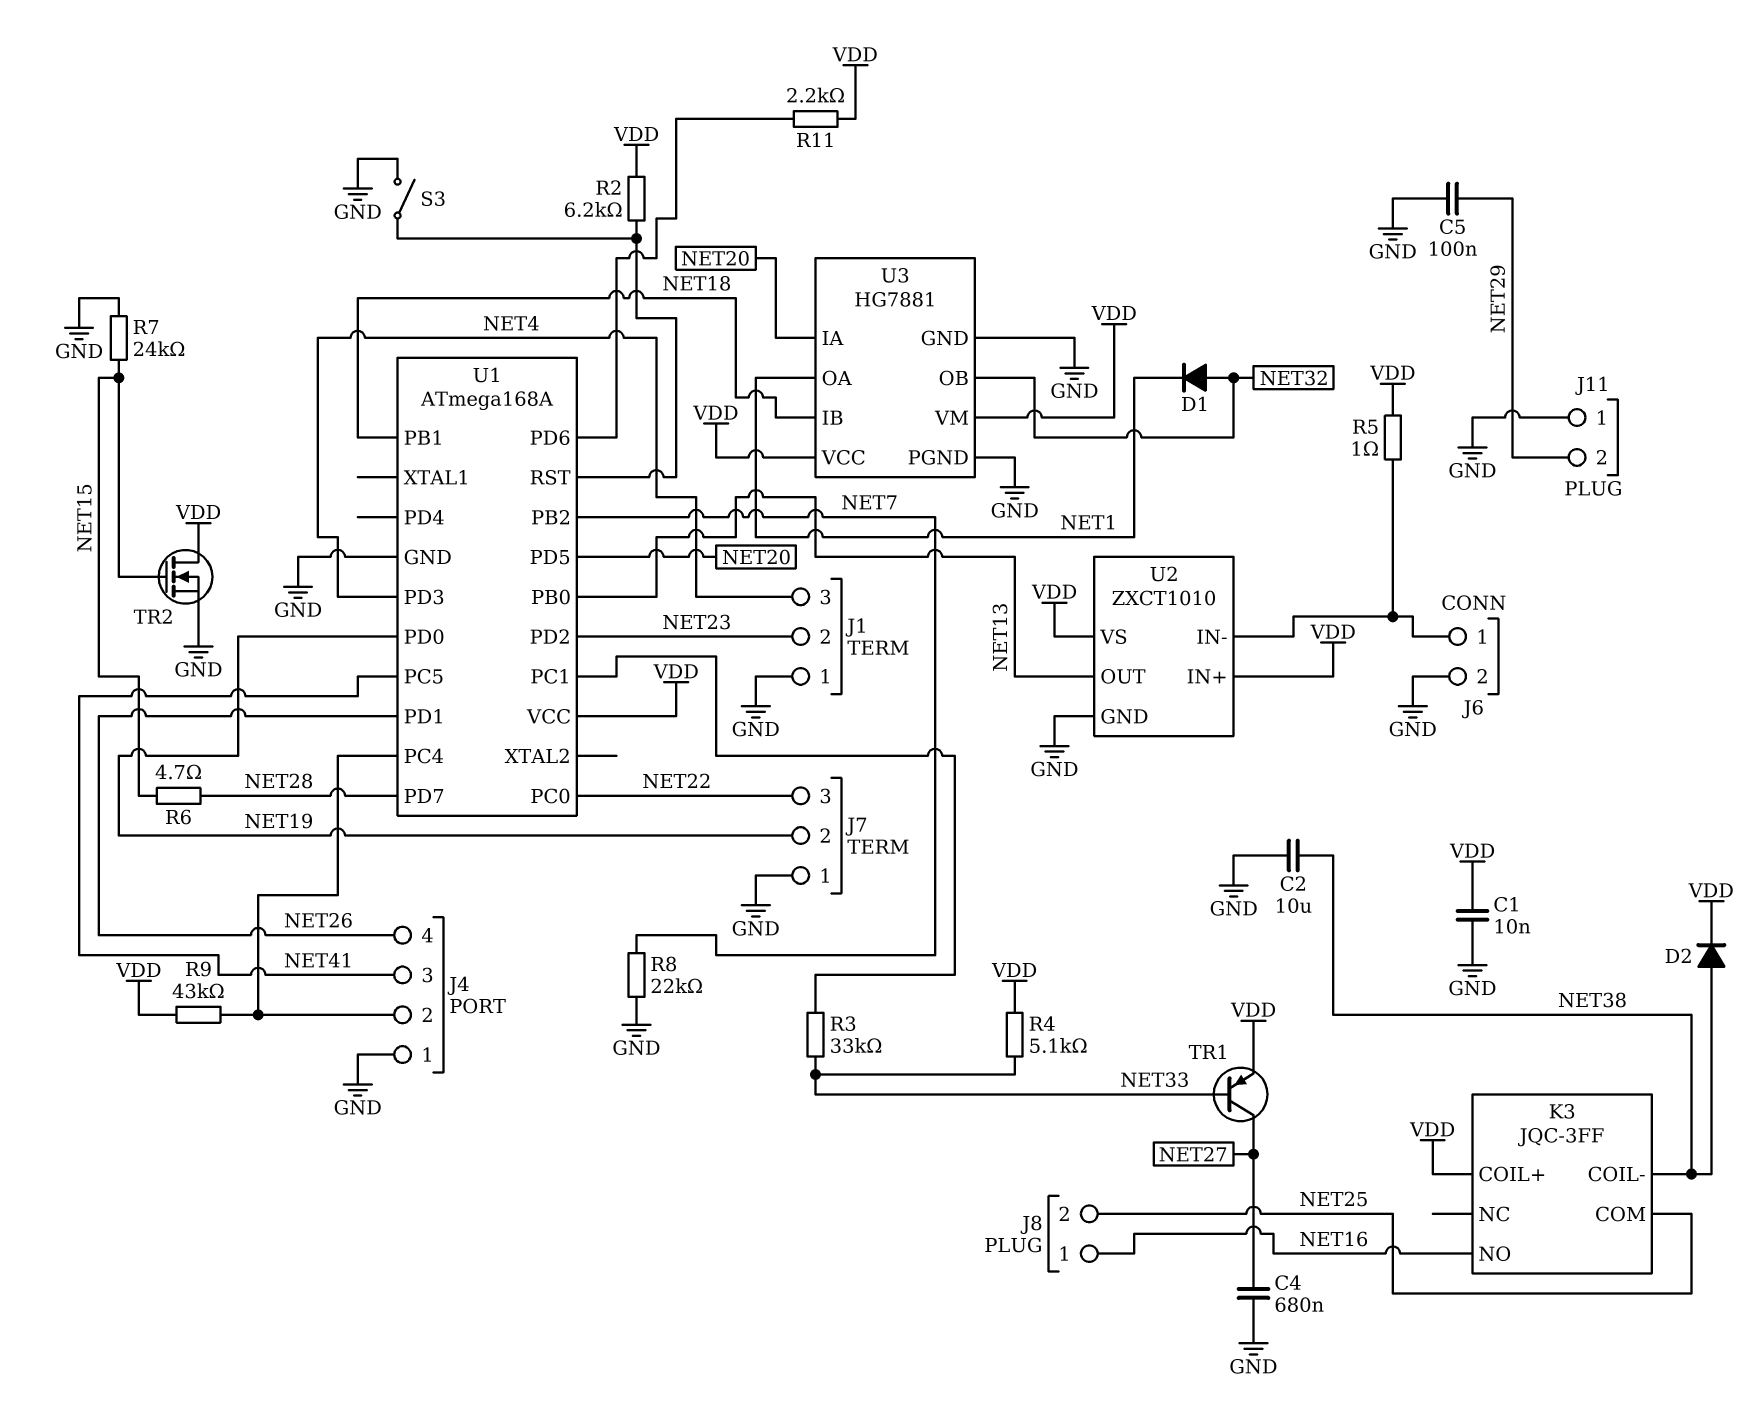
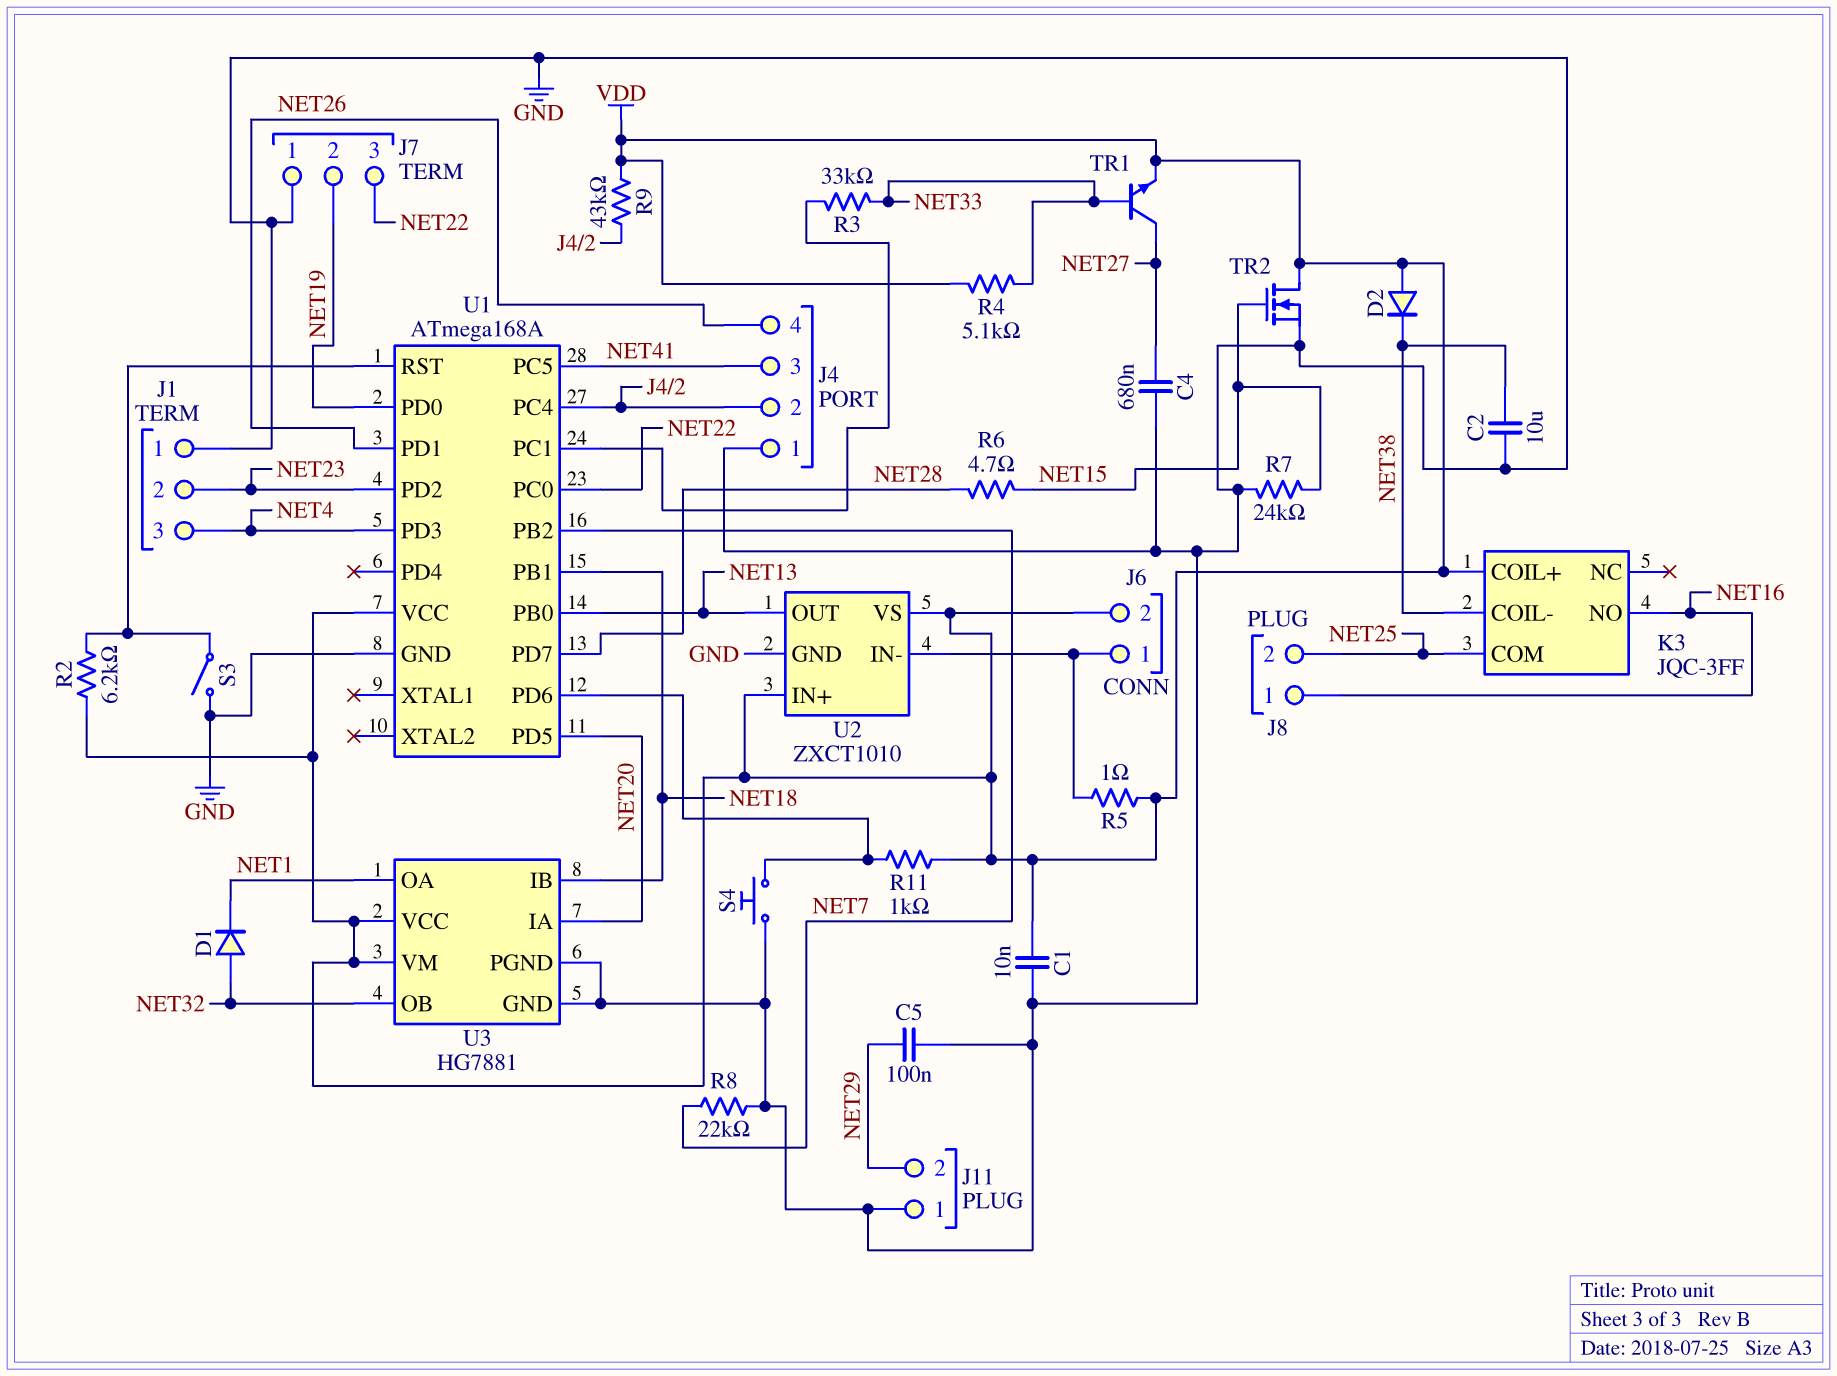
D2: diode (A NET38, K VDD) -> diode (A VDD, K NET38)
J6 pin 2: GND -> VDD
R11: 2.2k (U1/PD6, VDD) -> 1k (U1/PD6, VDD)
S4: none -> button (GND, U1/PD6)
TR1: PNP (B NET33, C NET27, E VDD) -> NPN (B NET33, C NET27, E VDD)

